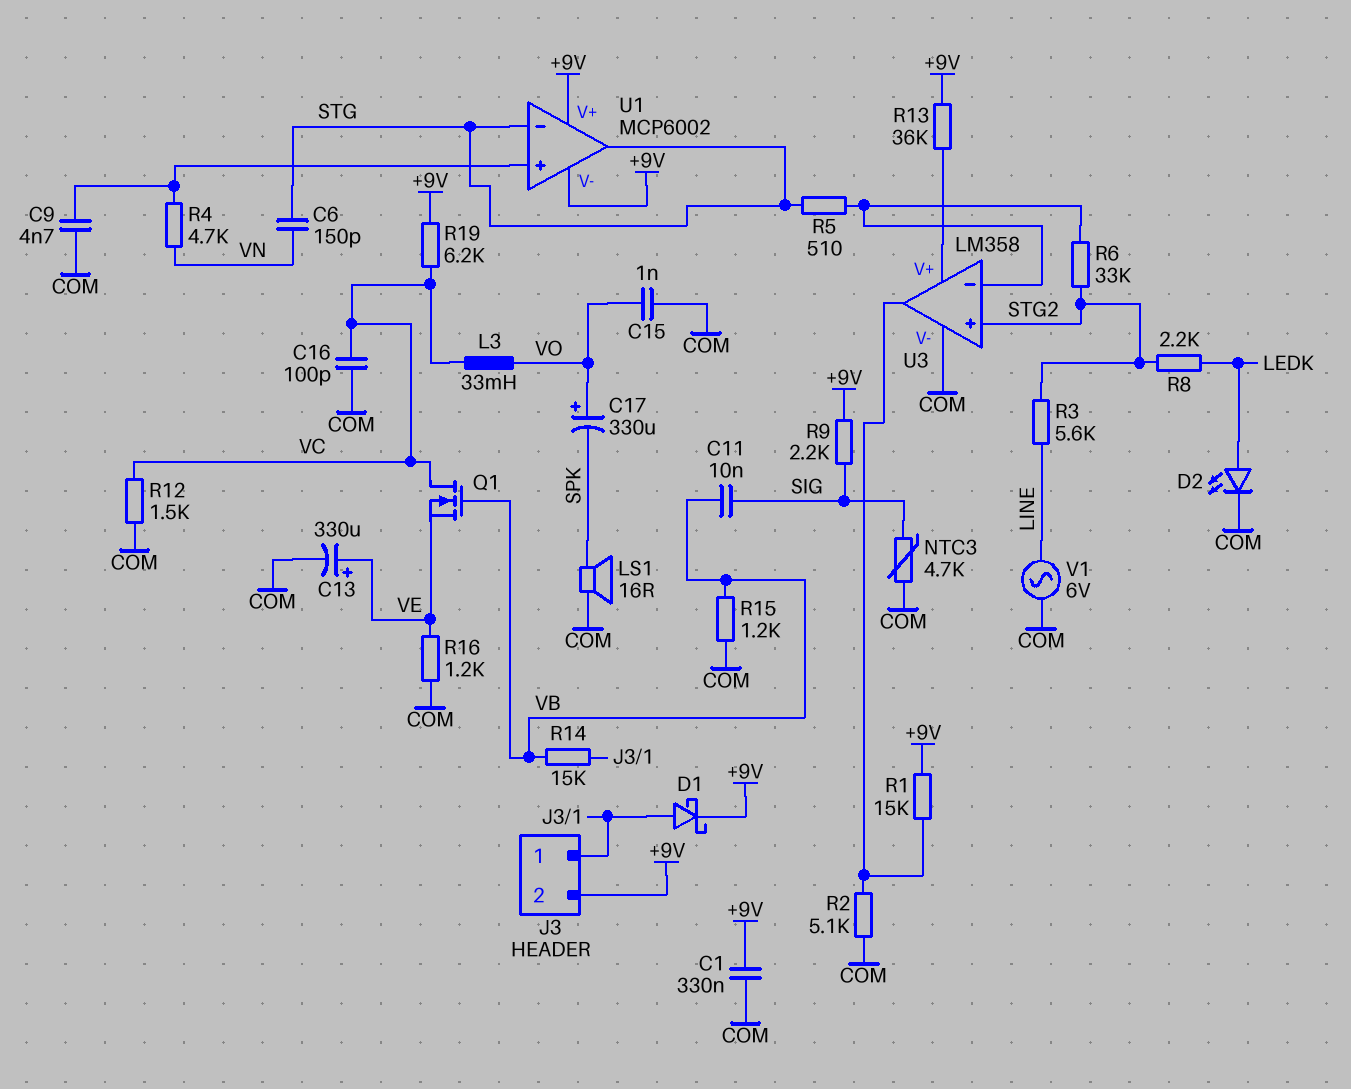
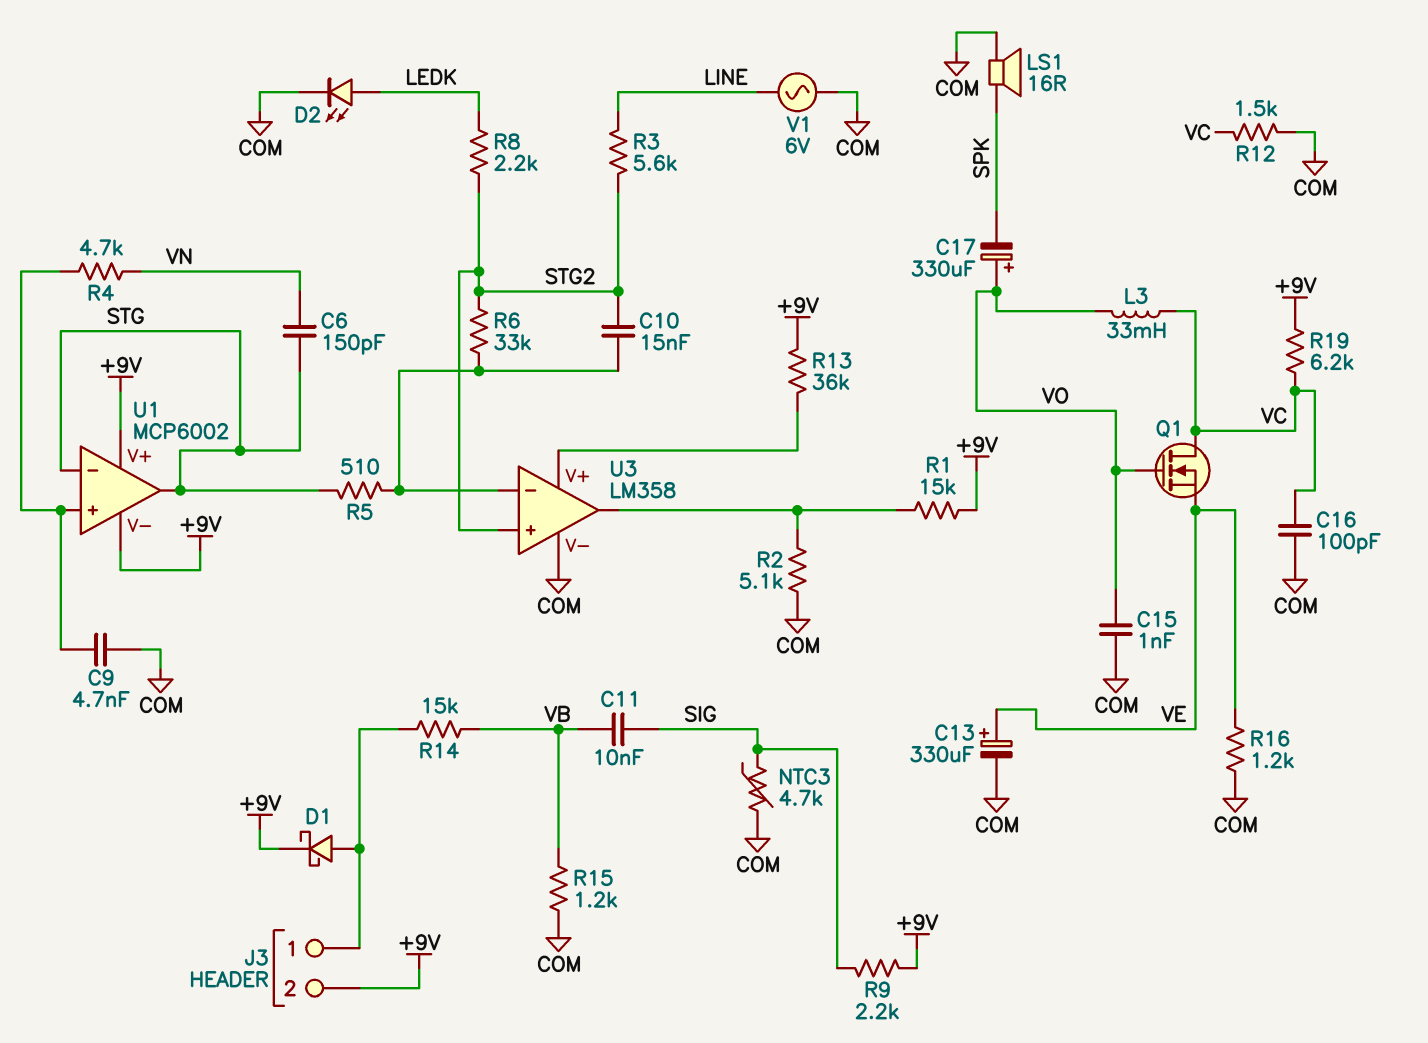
C1: 330nF (+9V, COM) -> none
C10: none -> 15nF (STG2, U3/in-)
Q1: NMOS (G VB, D VC, S VE) -> NMOS (G VO, D VC, S VE)

